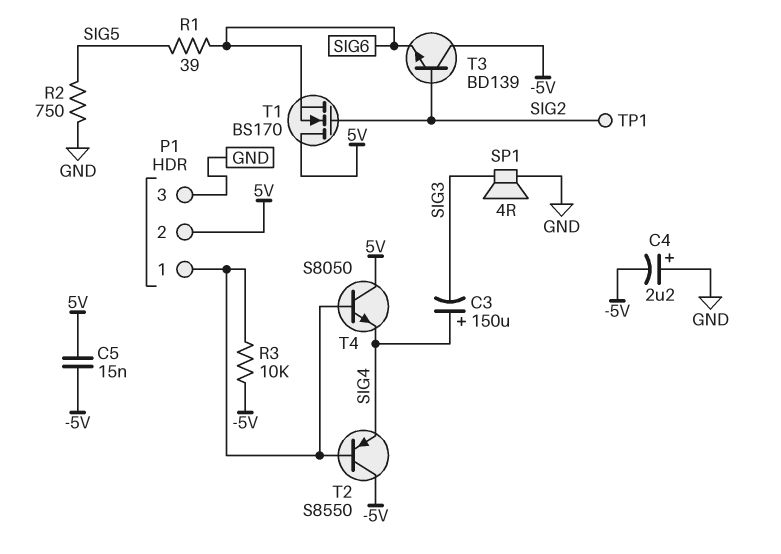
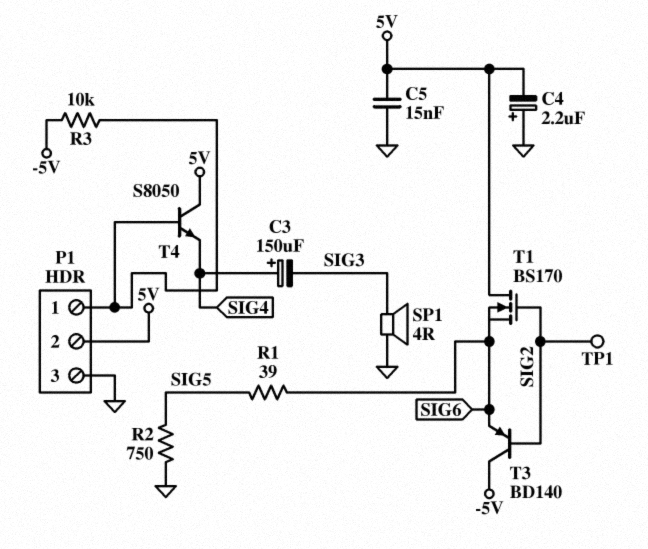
C4: 2.2uF (plus GND, minus -5V) -> 2.2uF (plus GND, minus 5V)
C5: 15nF (-5V, 5V) -> 15nF (5V, GND)
T2: PNP S8550 (B P1/1, C -5V, E SIG4) -> none
T3: NPN BD139 (B SIG2, C -5V, E SIG6) -> PNP BD140 (B SIG2, C -5V, E SIG6)

